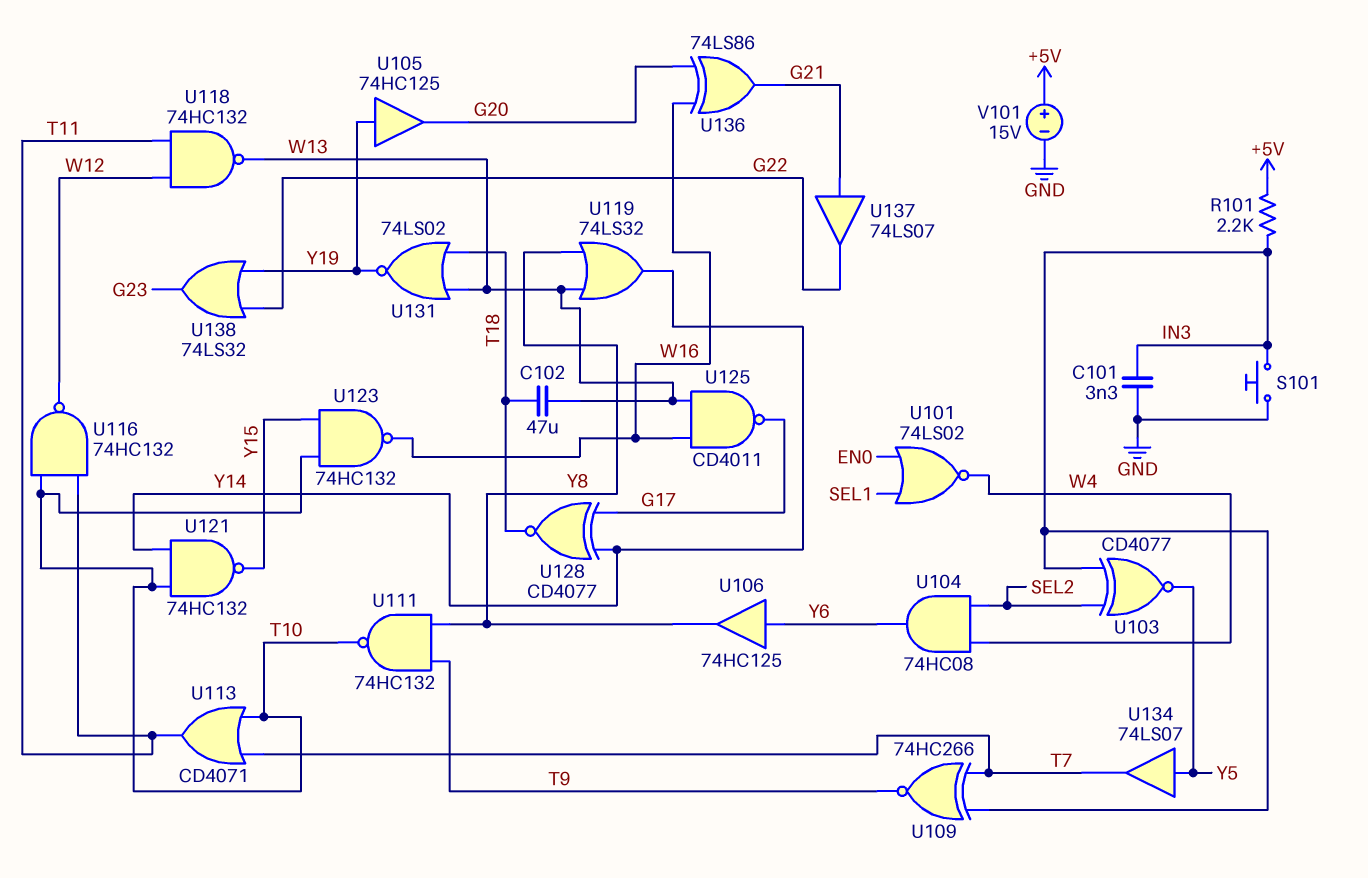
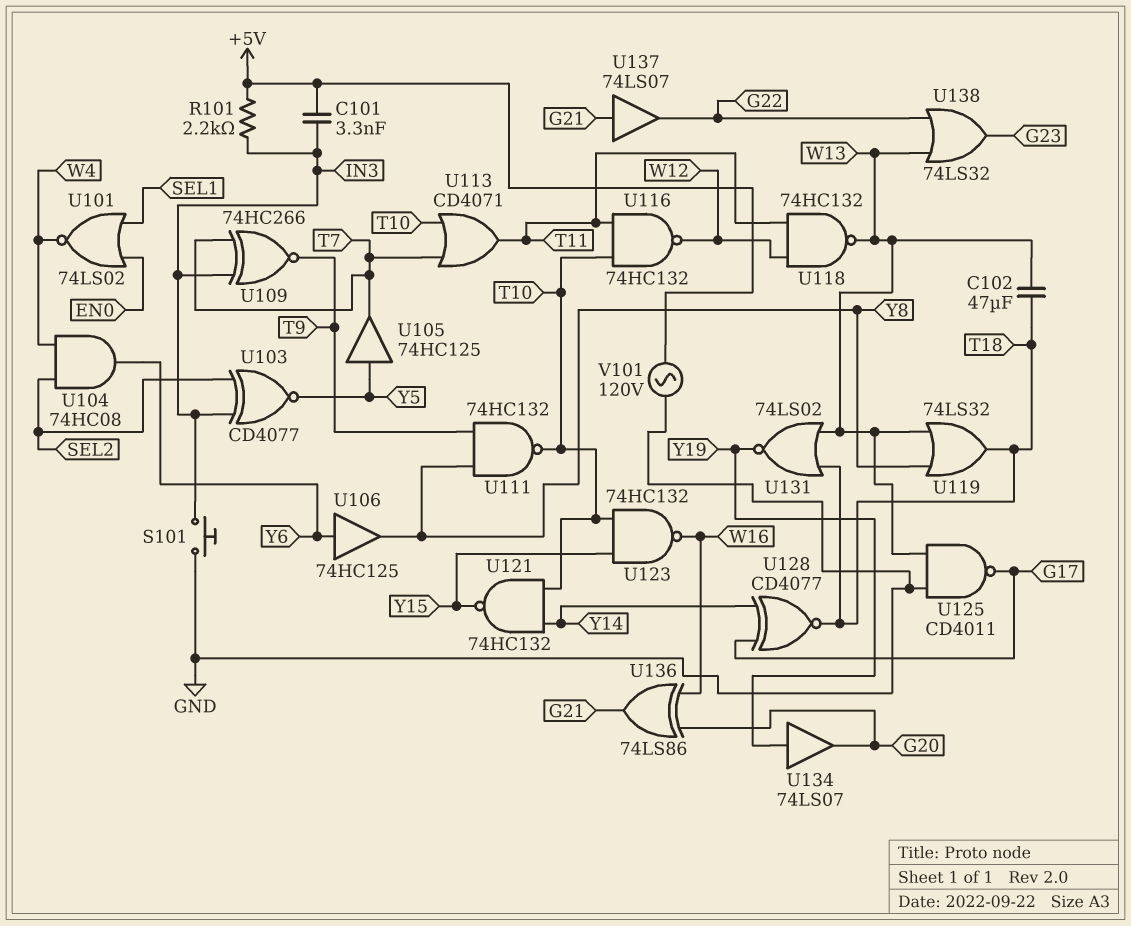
C101: 3.3nF (GND, IN3) -> 3.3nF (+5V, IN3)
U105: buffer 74HC125 (in Y19, out G20) -> buffer 74HC125 (in Y5, out T7)
U119: OR 74LS32 (in W13, in Y8, out Y14) -> OR 74LS32 (in W13, in Y8, out T18)
U125: NAND CD4011 (in W13, in W16, out G17) -> NAND CD4011 (in GND, in W13, out G17)
U134: buffer 74LS07 (in Y5, out T7) -> buffer 74LS07 (in Y19, out G20)
U138: OR 74LS32 (in G22, in Y19, out G23) -> OR 74LS32 (in G22, in W13, out G23)
V101: 15V (plus +5V, minus GND) -> AC 120V (+5V, GND)

